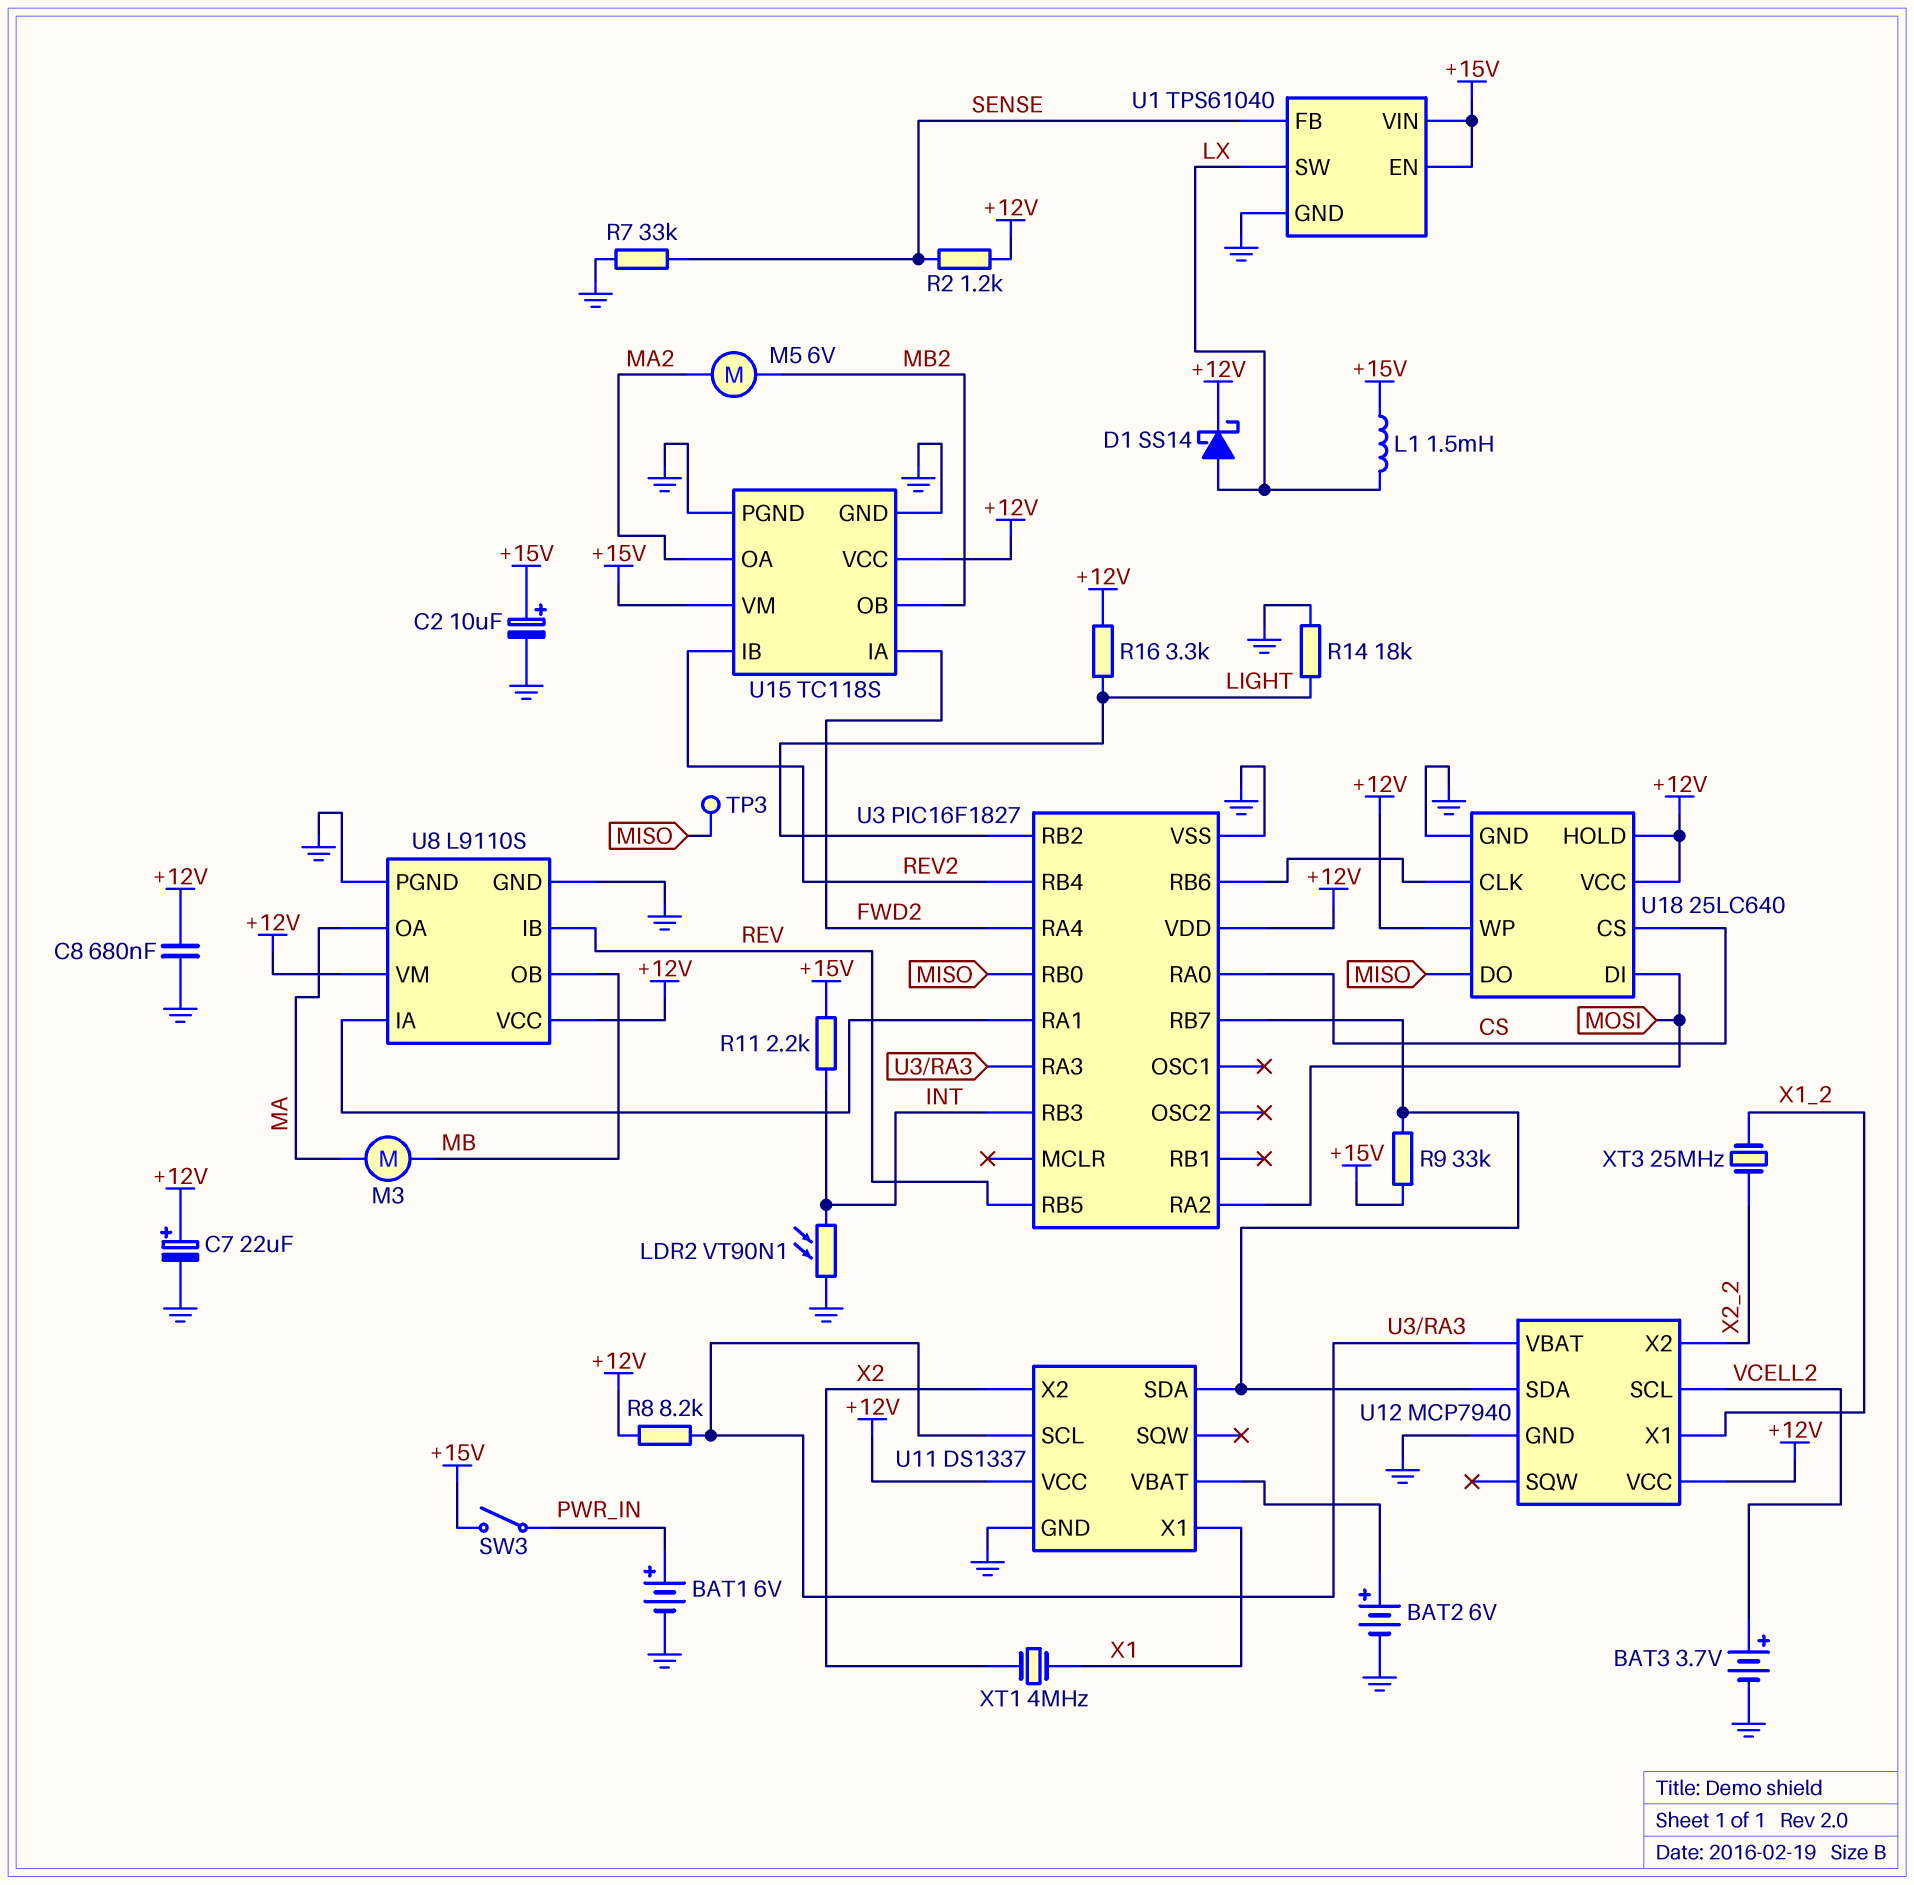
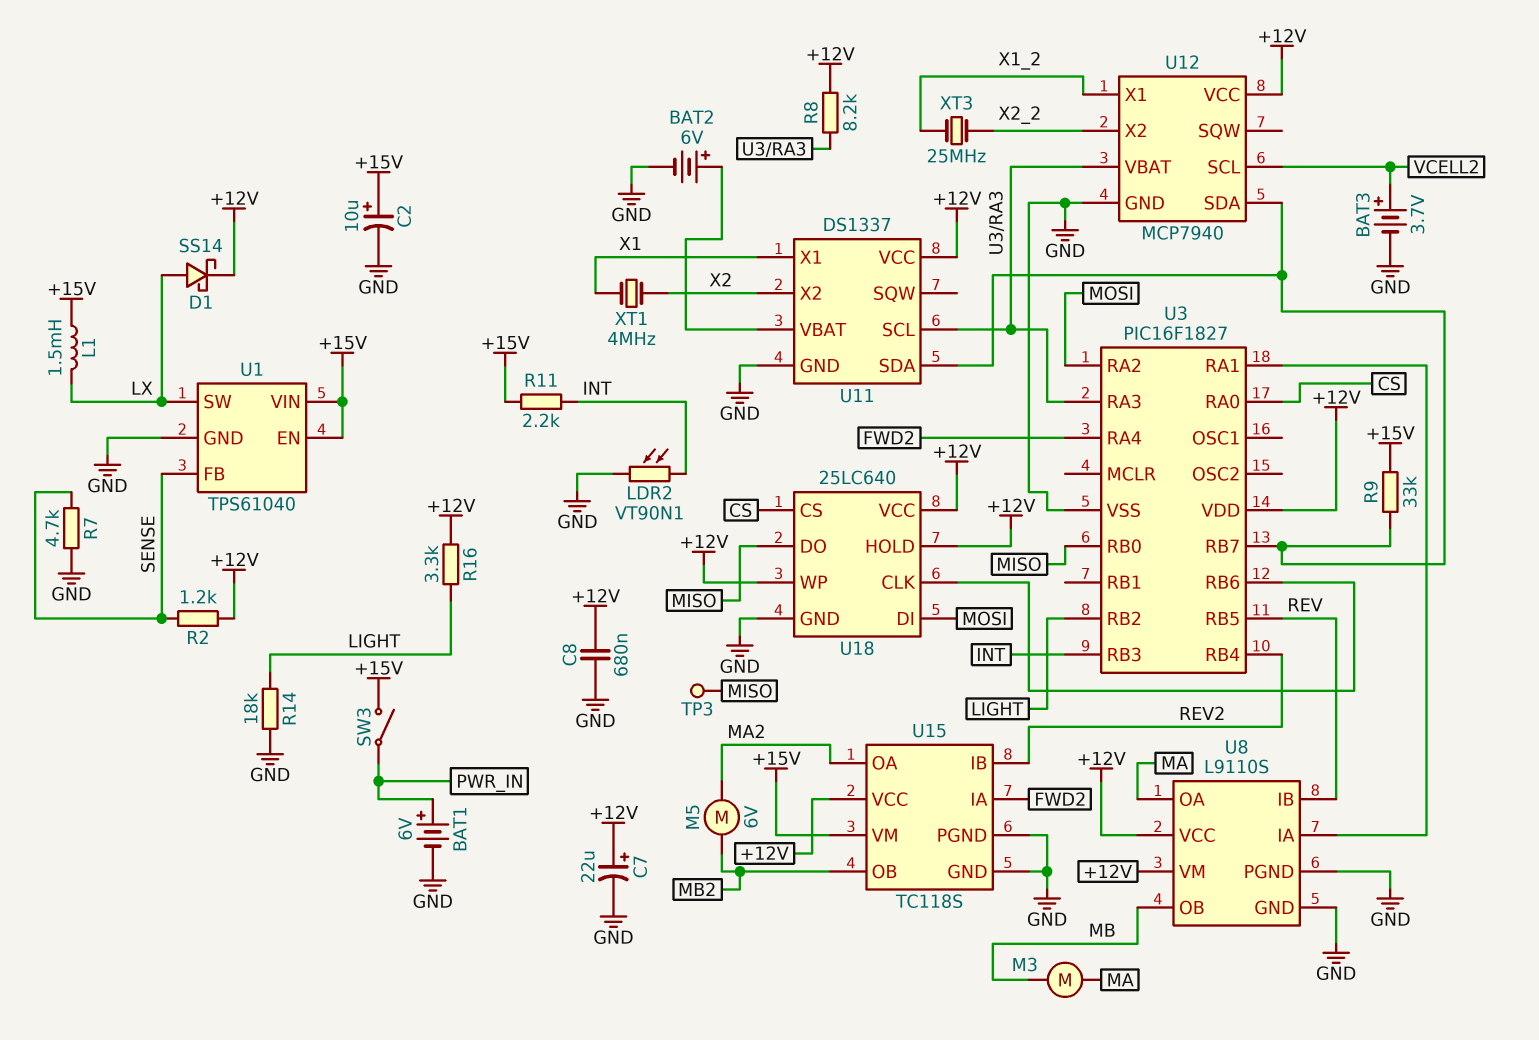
R7: 33k (GND, SENSE) -> 4.7k (GND, SENSE)

